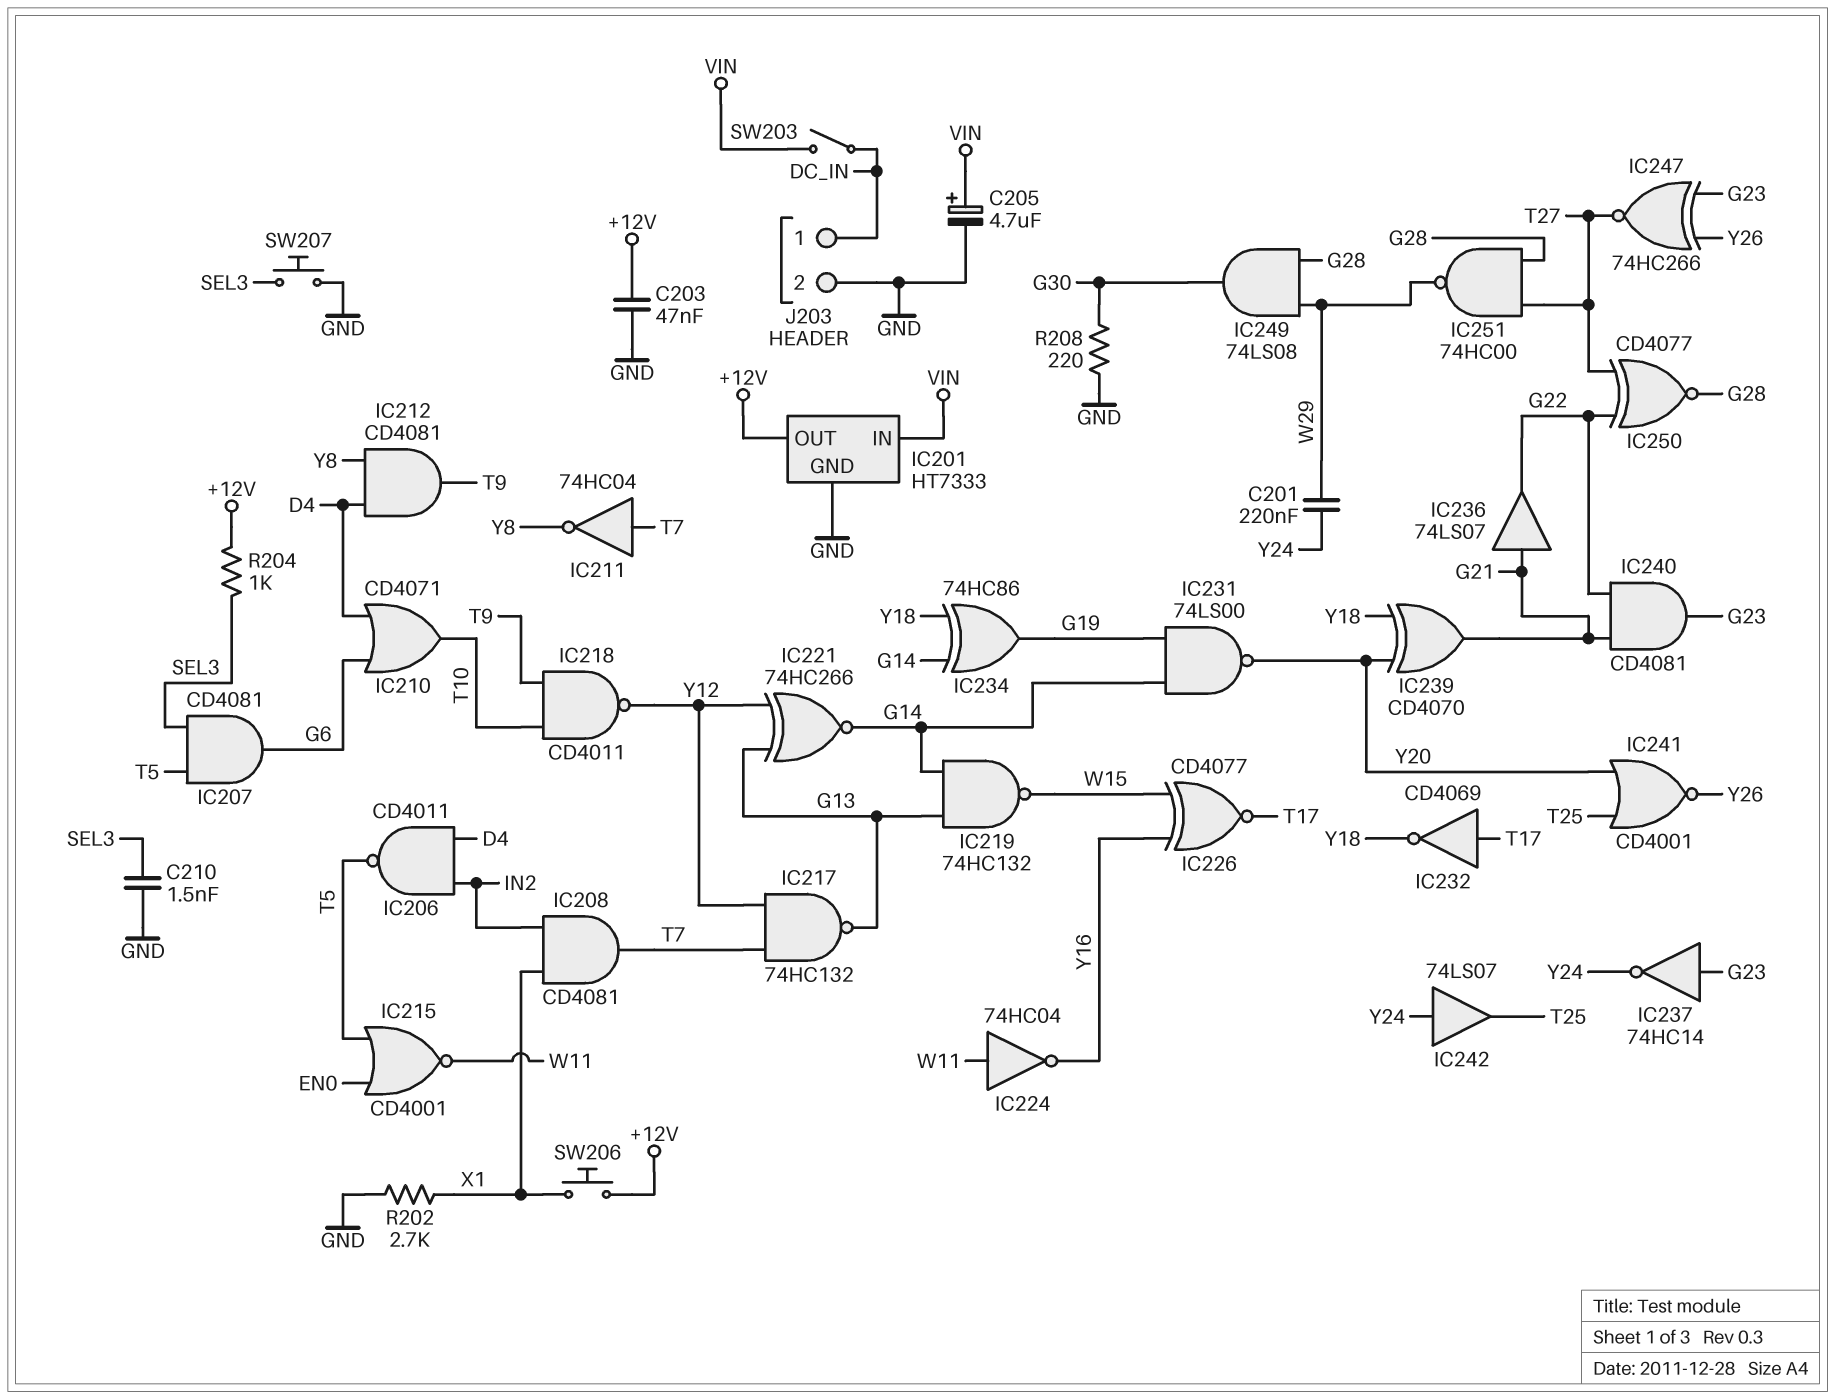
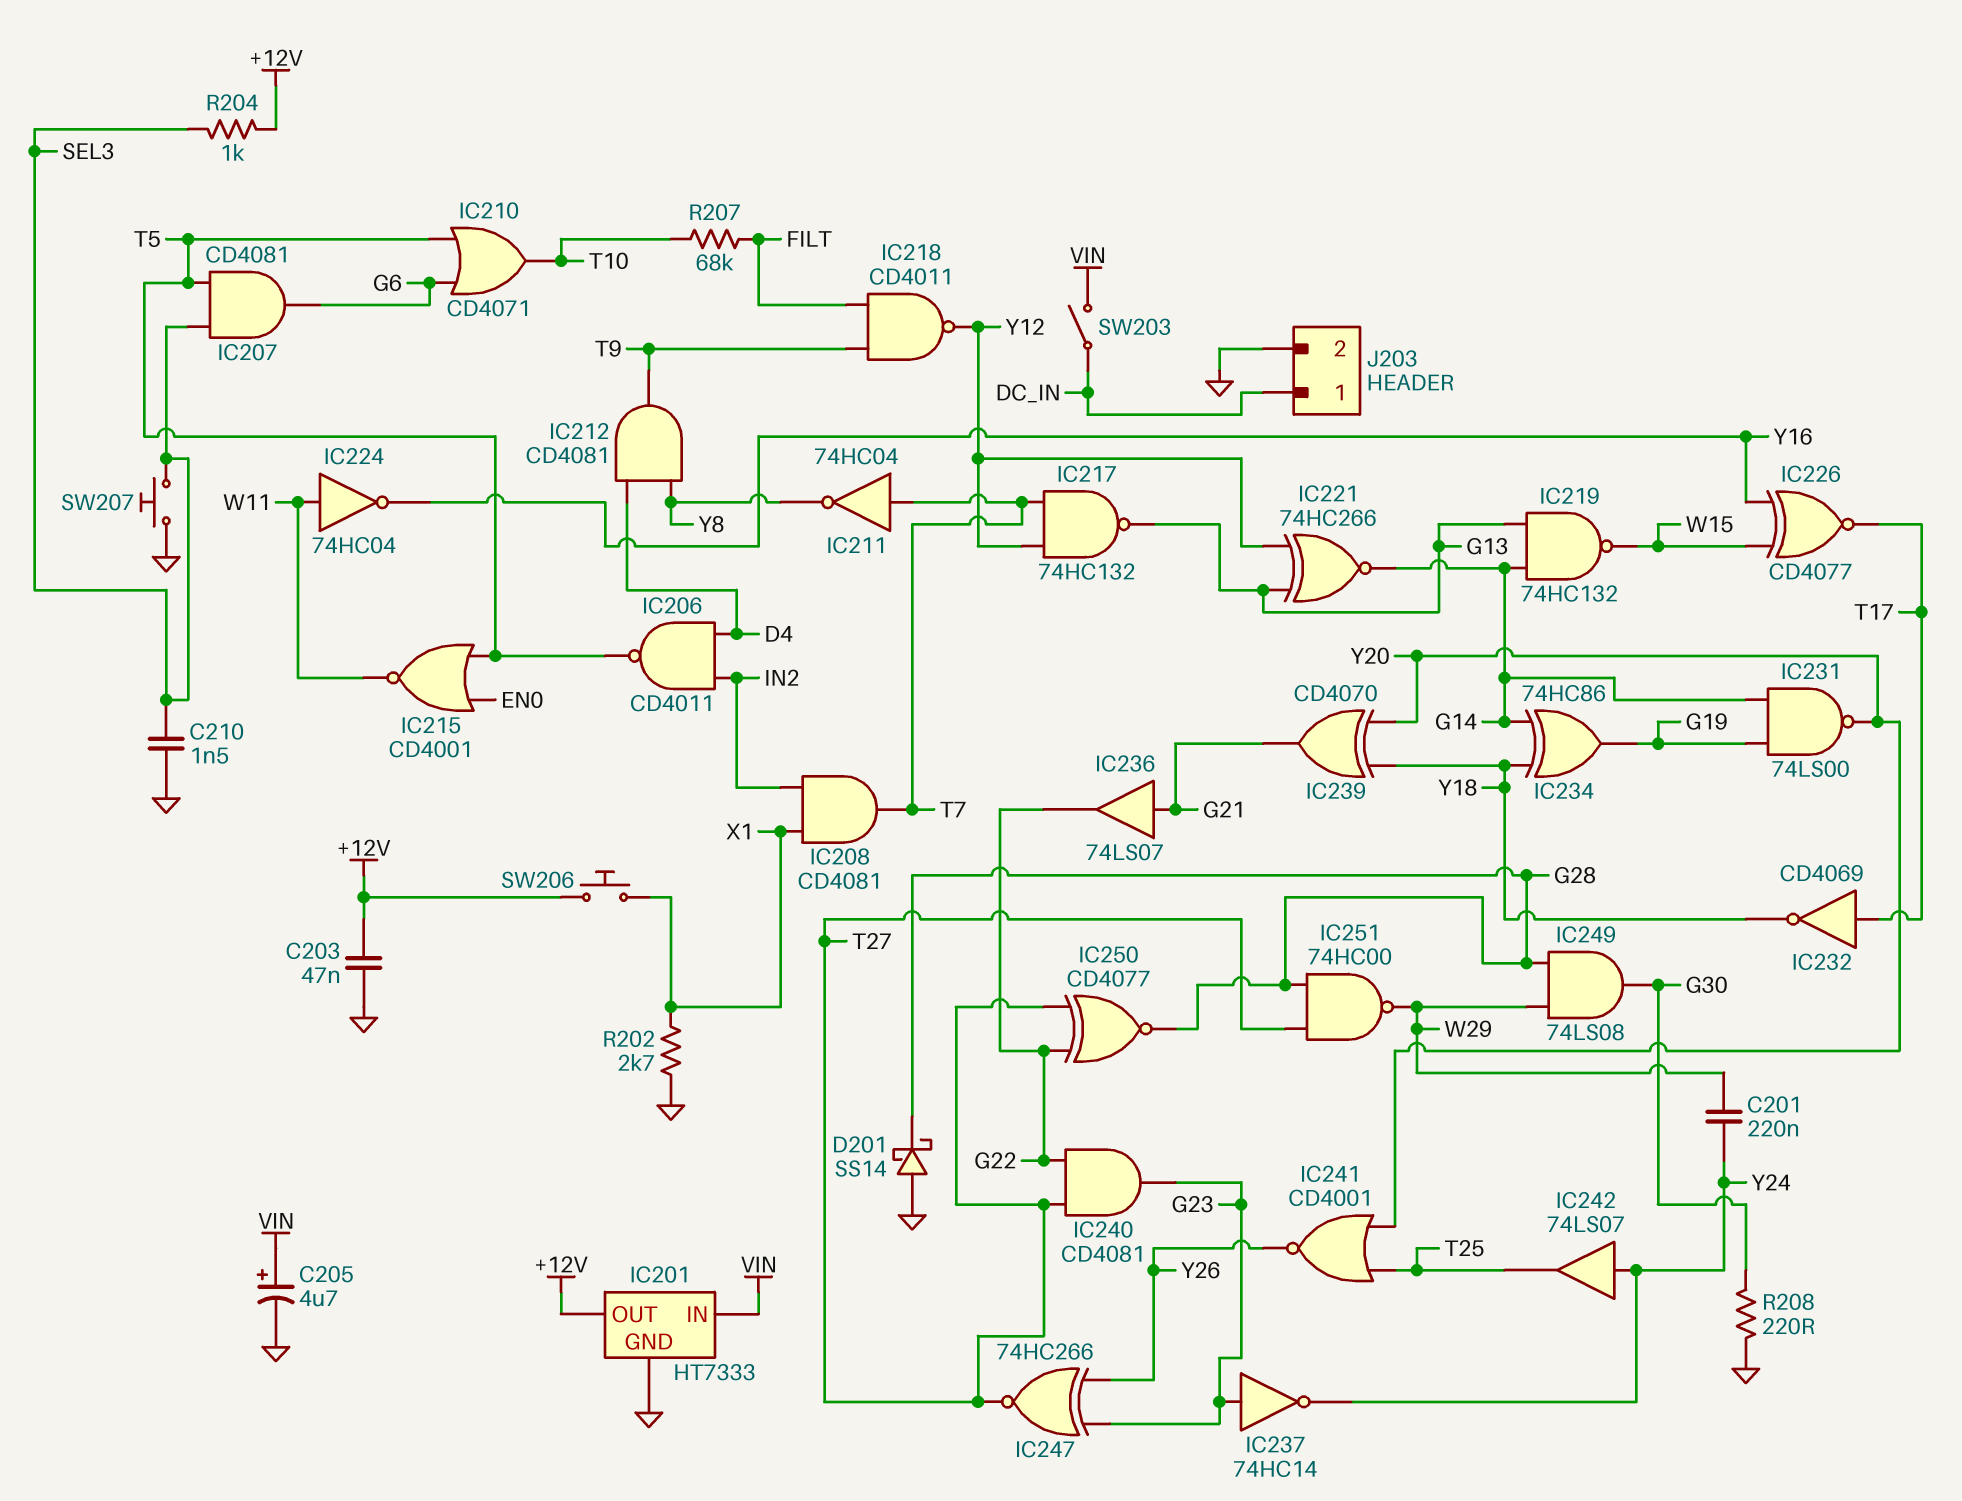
D201: none -> schottky SS14 (A GND, K G28)
IC210: OR CD4071 (in D4, in G6, out T10) -> OR CD4071 (in G6, in T5, out T10)
IC218: NAND CD4011 (in T9, in T10, out Y12) -> NAND CD4011 (in FILT, in T9, out Y12)
IC240: AND CD4081 (in G21, in G22, out G23) -> AND CD4081 (in G22, in T27, out G23)
R207: none -> 68k (FILT, T10)

